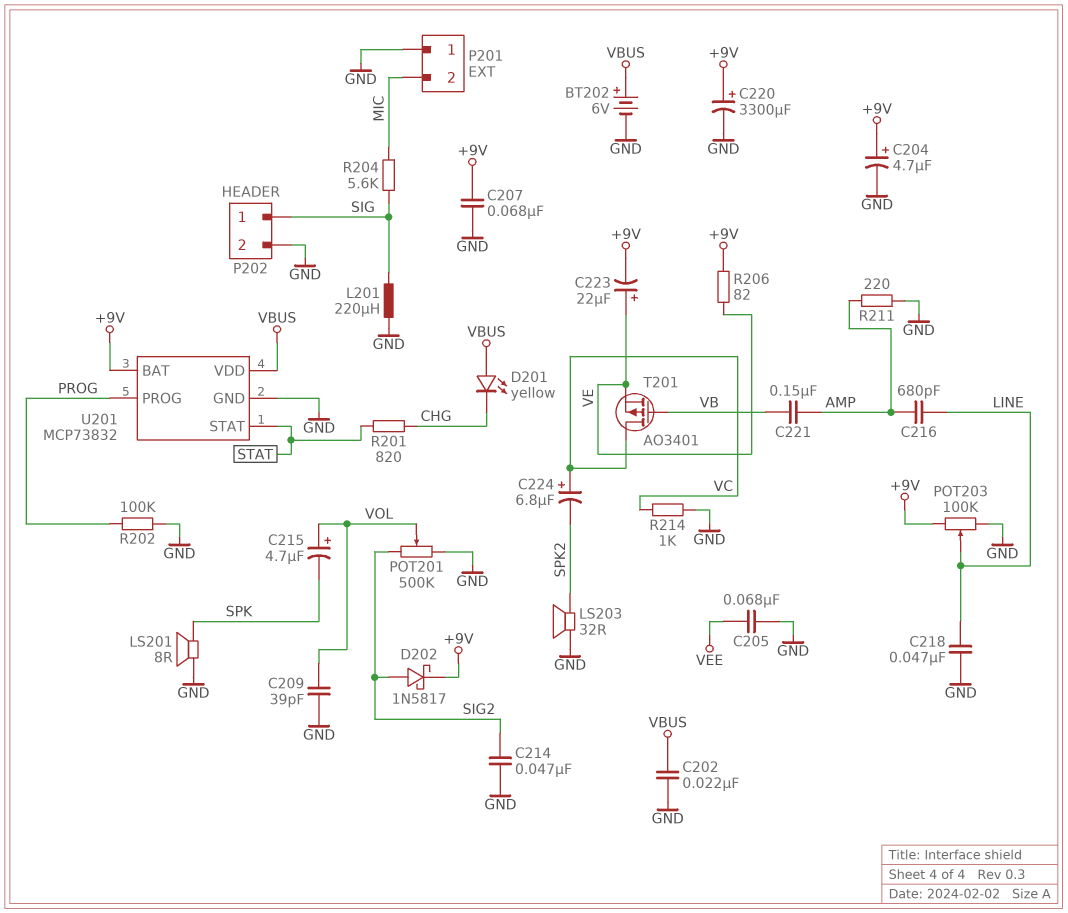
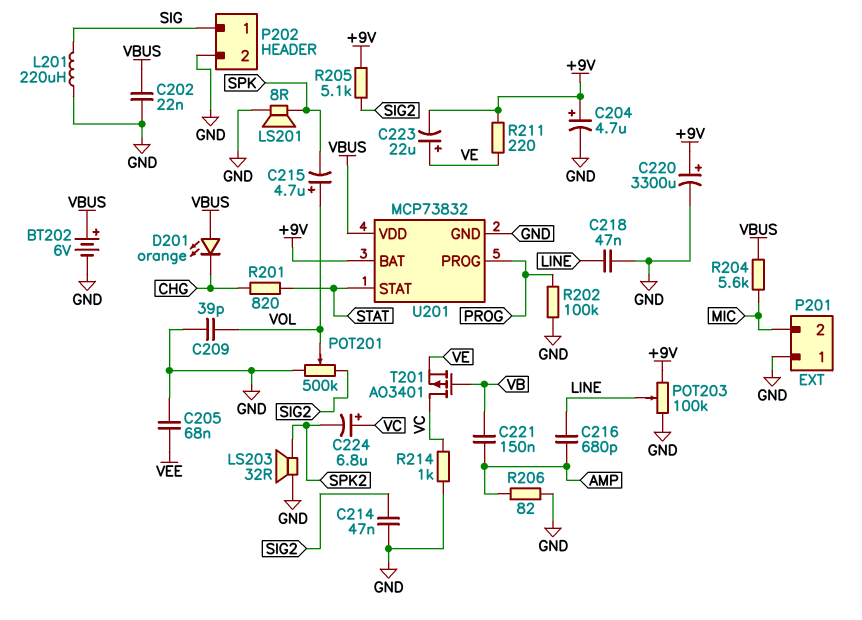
C207: 68nF (+9V, GND) -> none
D201: LED yellow (A VBUS, K CHG) -> LED orange (A VBUS, K CHG)
D202: schottky 1N5817 (A SIG2, K +9V) -> none
R204: 5.6k (MIC, SIG) -> 5.6k (MIC, VBUS)
R205: none -> 5.1k (+9V, SIG2)
R206: 82 (+9V, VE) -> 82 (AMP, GND)
R211: 220 (AMP, GND) -> 220 (+9V, VE)

